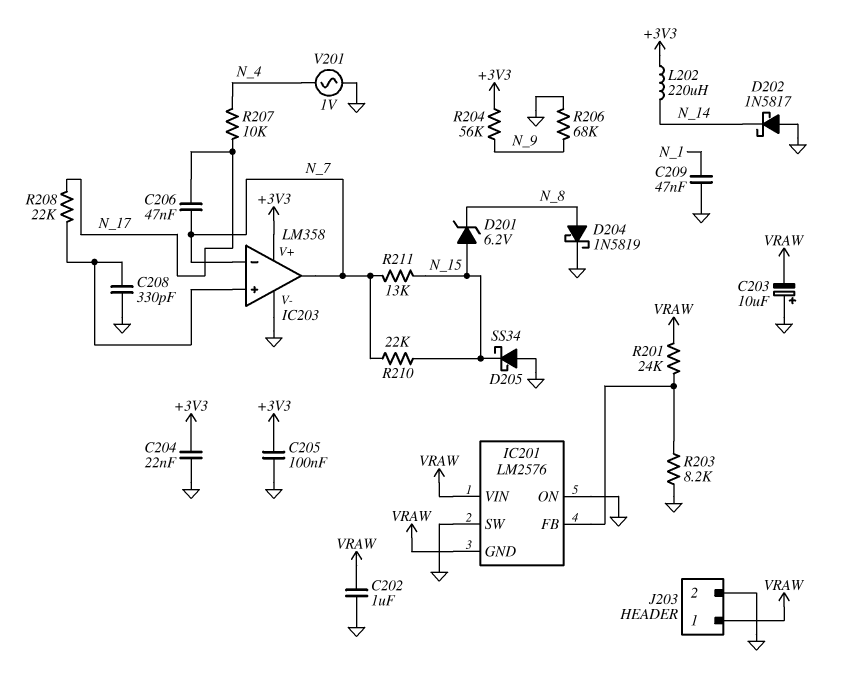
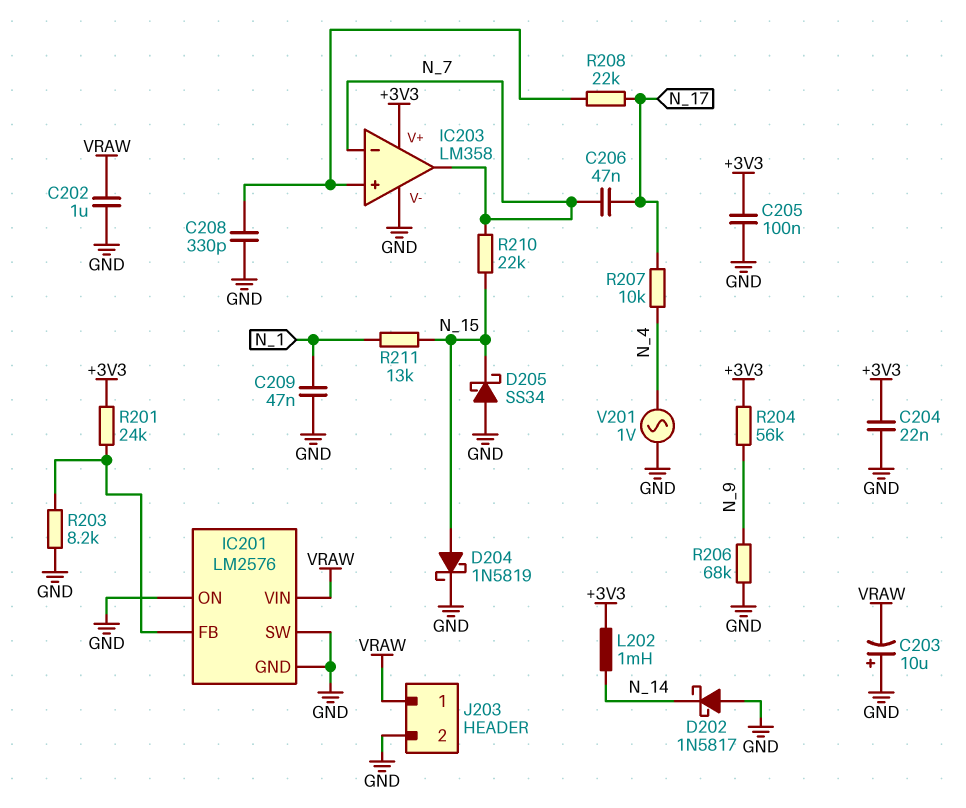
D201: zener 6.2V (A N_15, K N_8) -> none
D204: schottky 1N5819 (A N_8, K GND) -> schottky 1N5819 (A N_15, K GND)
IC201 pin GND: VRAW -> GND
L202: 220uH (+3V3, N_14) -> 1mH (+3V3, N_14)
R201: 24k (IC201/FB, VRAW) -> 24k (+3V3, IC201/FB)
R211: 13k (N_7, N_15) -> 13k (N_1, N_15)

